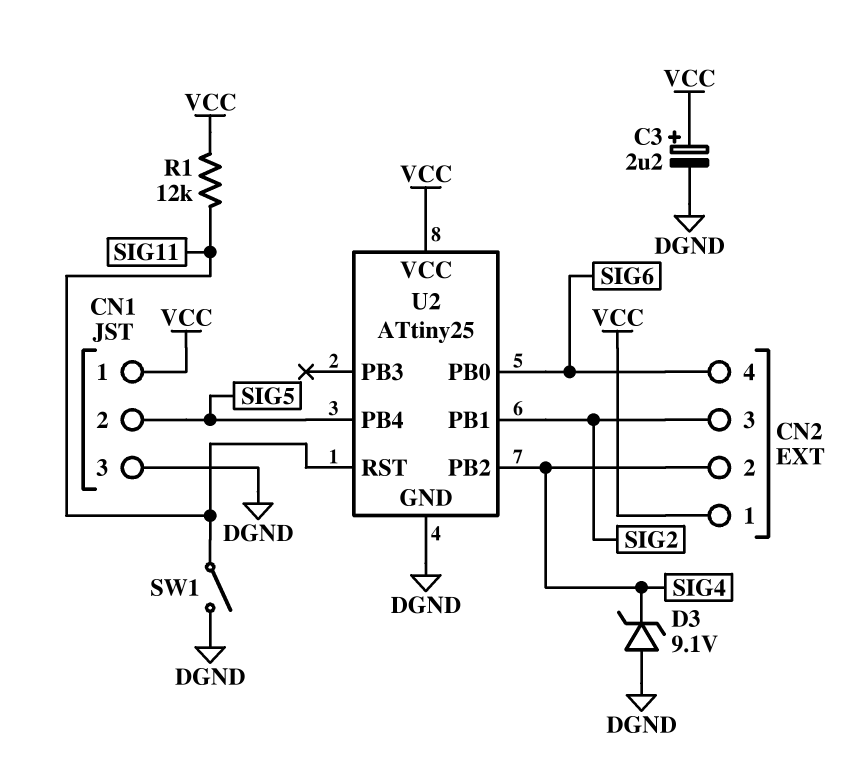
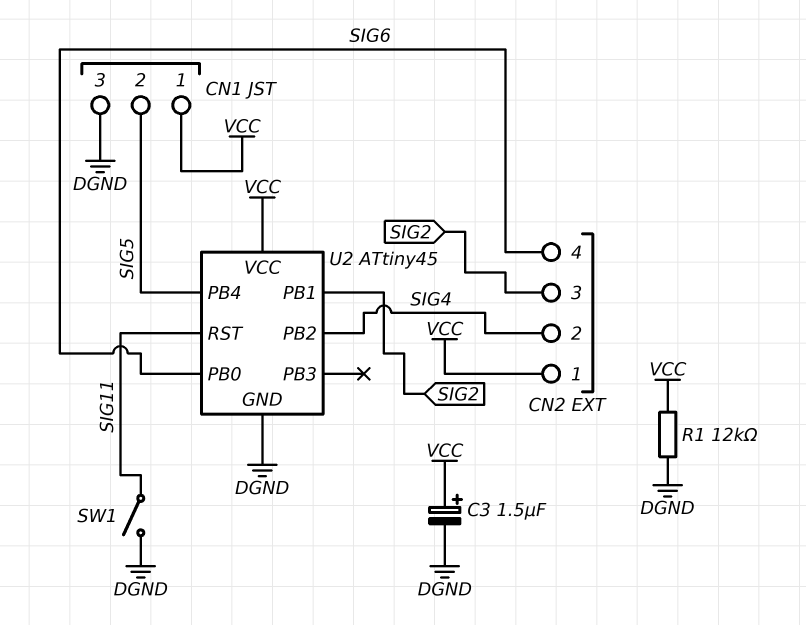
C3: 2.2uF (plus VCC, minus DGND) -> 1.5uF (plus VCC, minus DGND)
D3: zener 9.1V (A DGND, K SIG4) -> none
R1: 12k (SIG11, VCC) -> 12k (DGND, VCC)
U2: ATtiny25 -> ATtiny45

